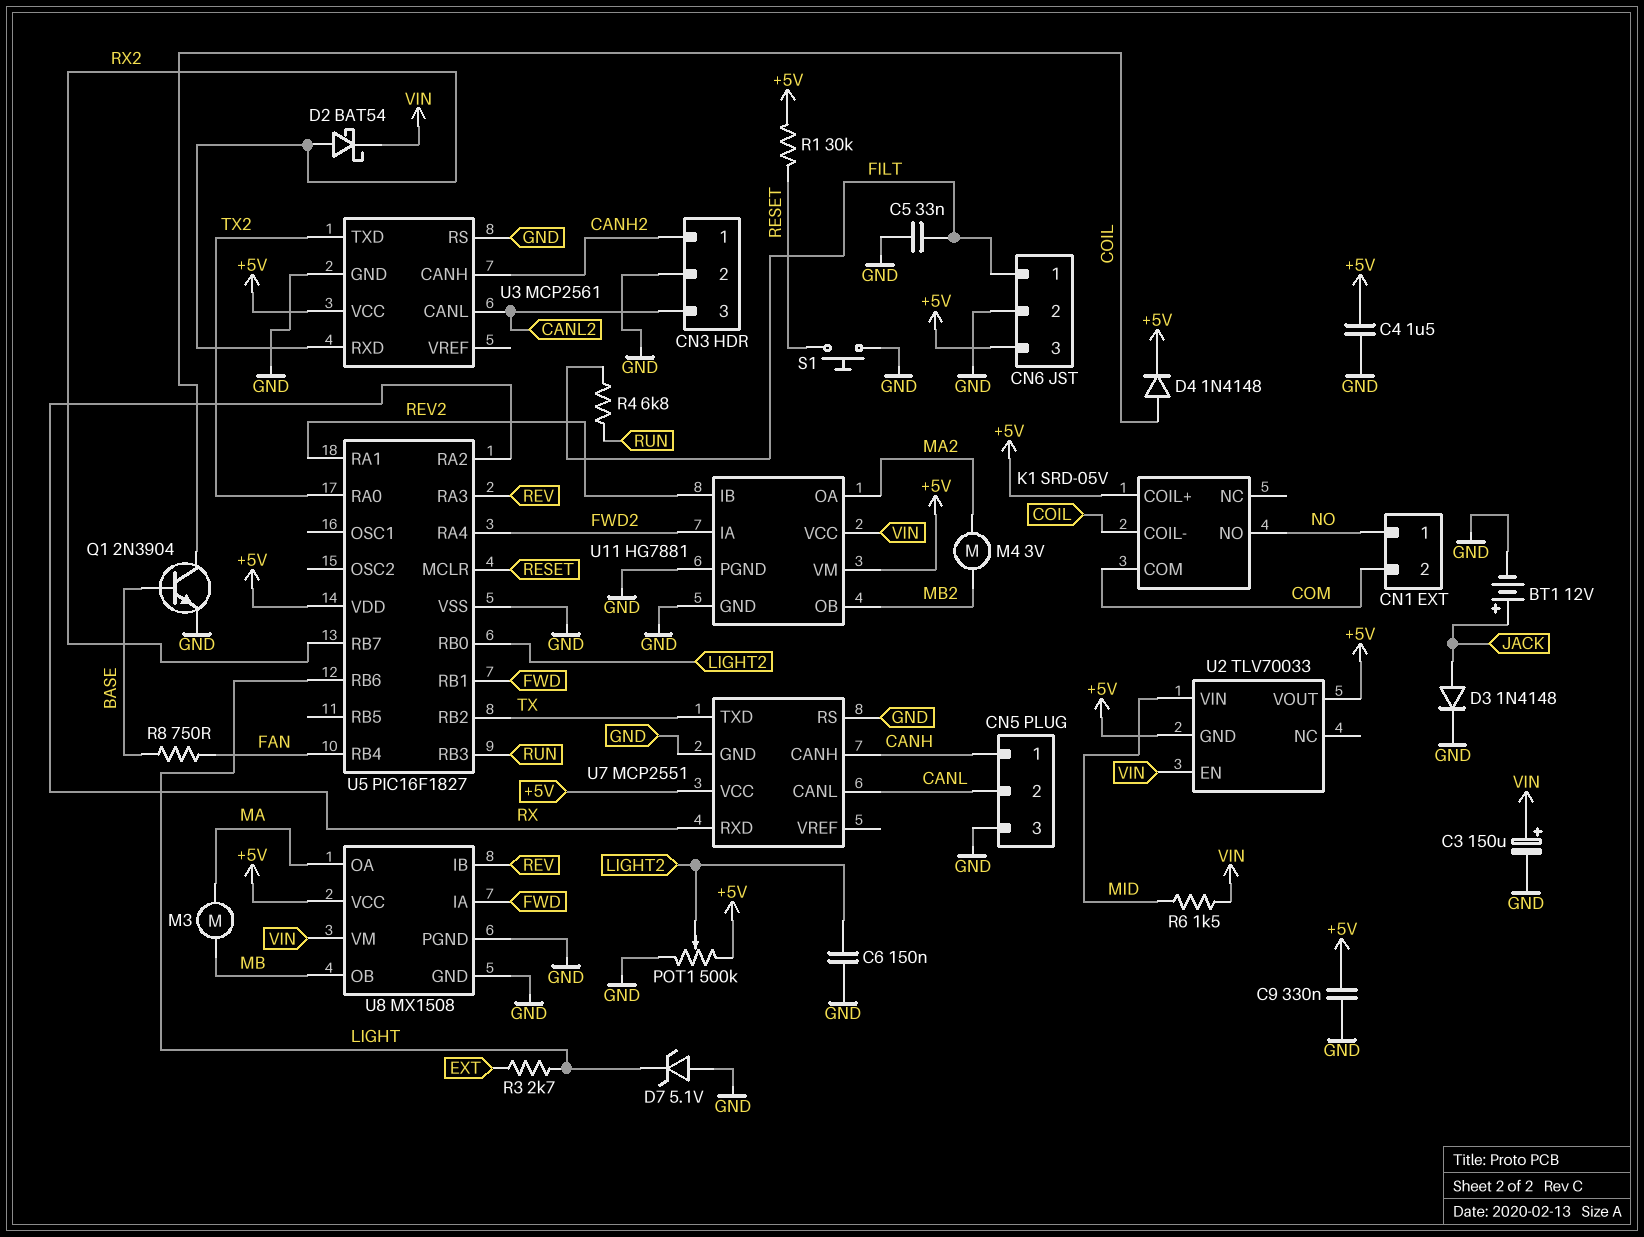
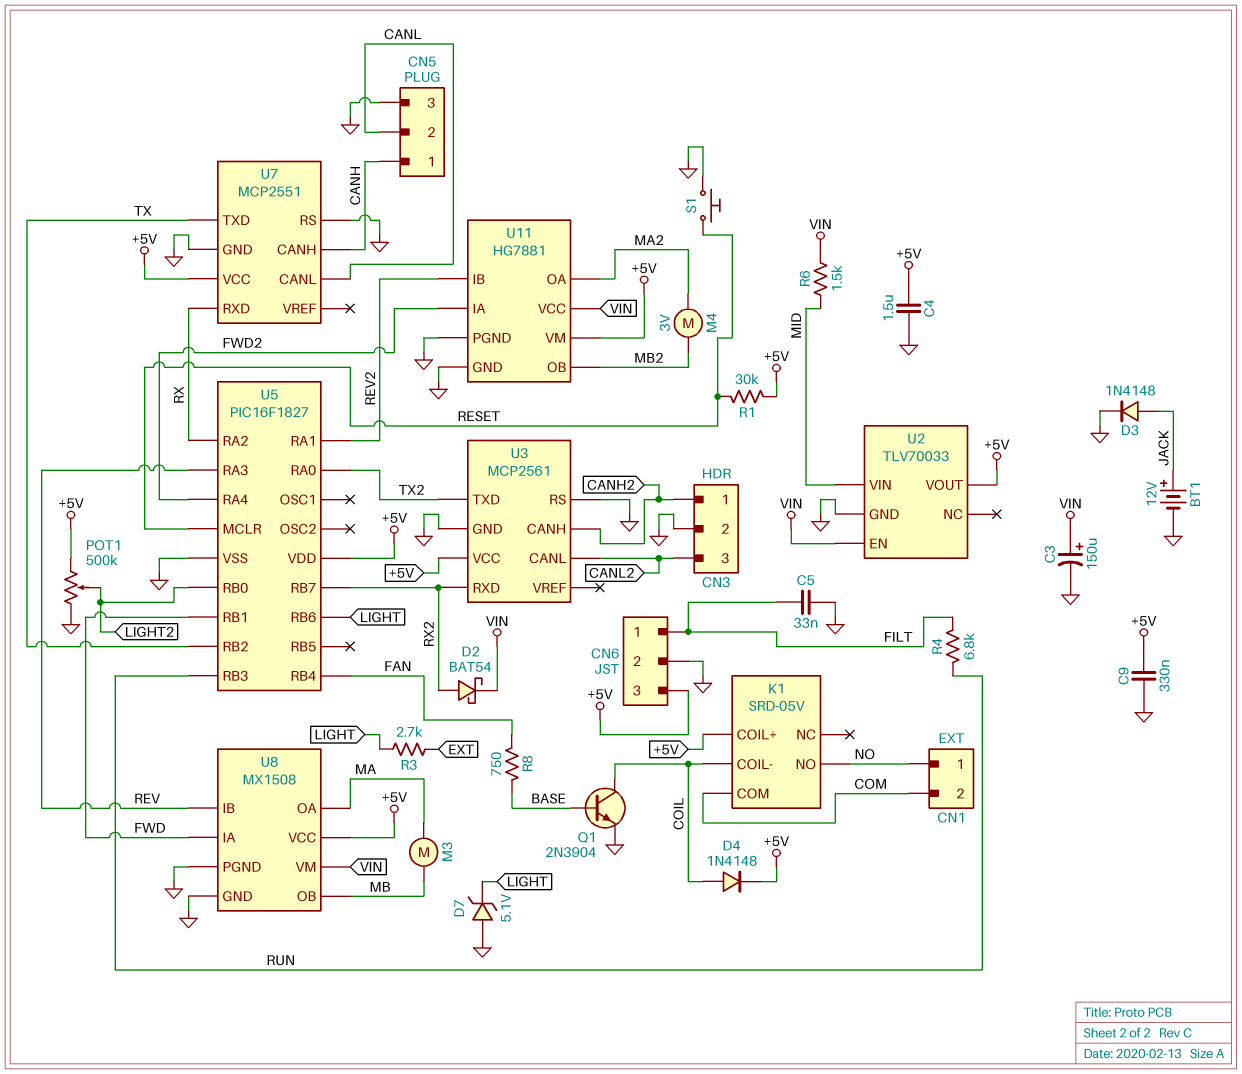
C6: 150nF (GND, LIGHT2) -> none
U2 pin GND: +5V -> GND

